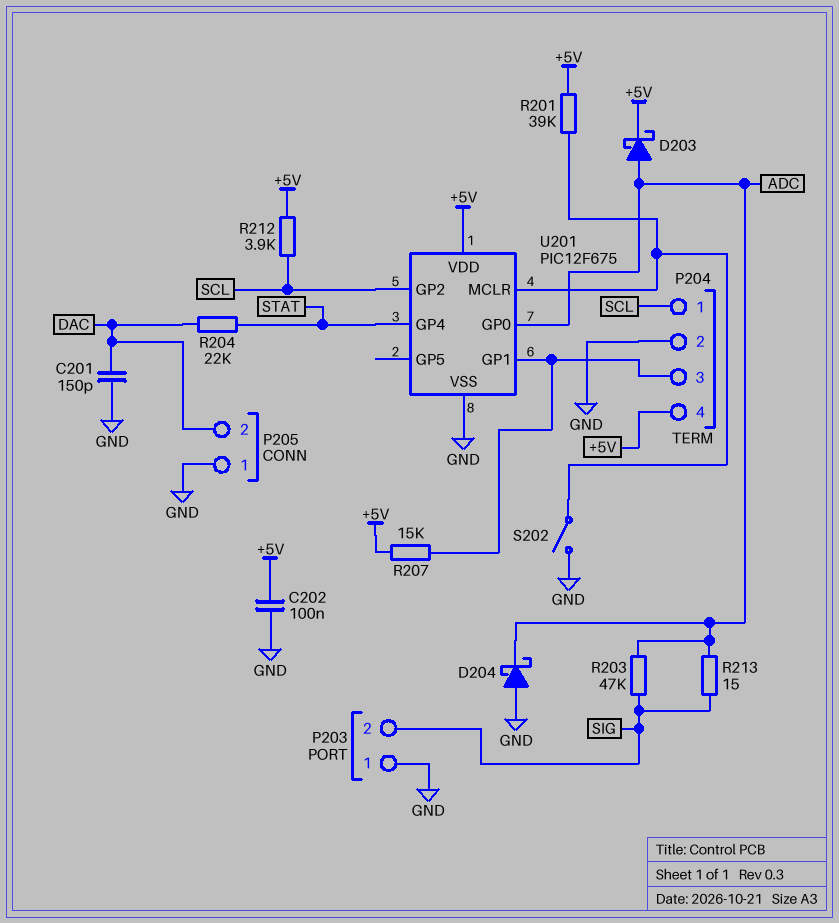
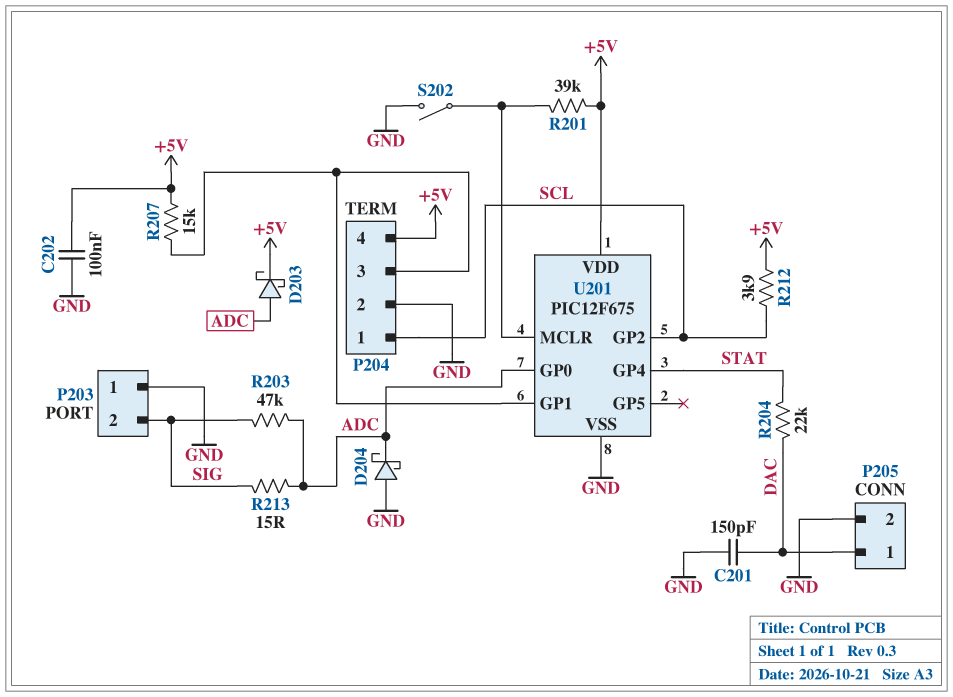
P205 pin 1: GND -> DAC
P205 pin 2: DAC -> GND

